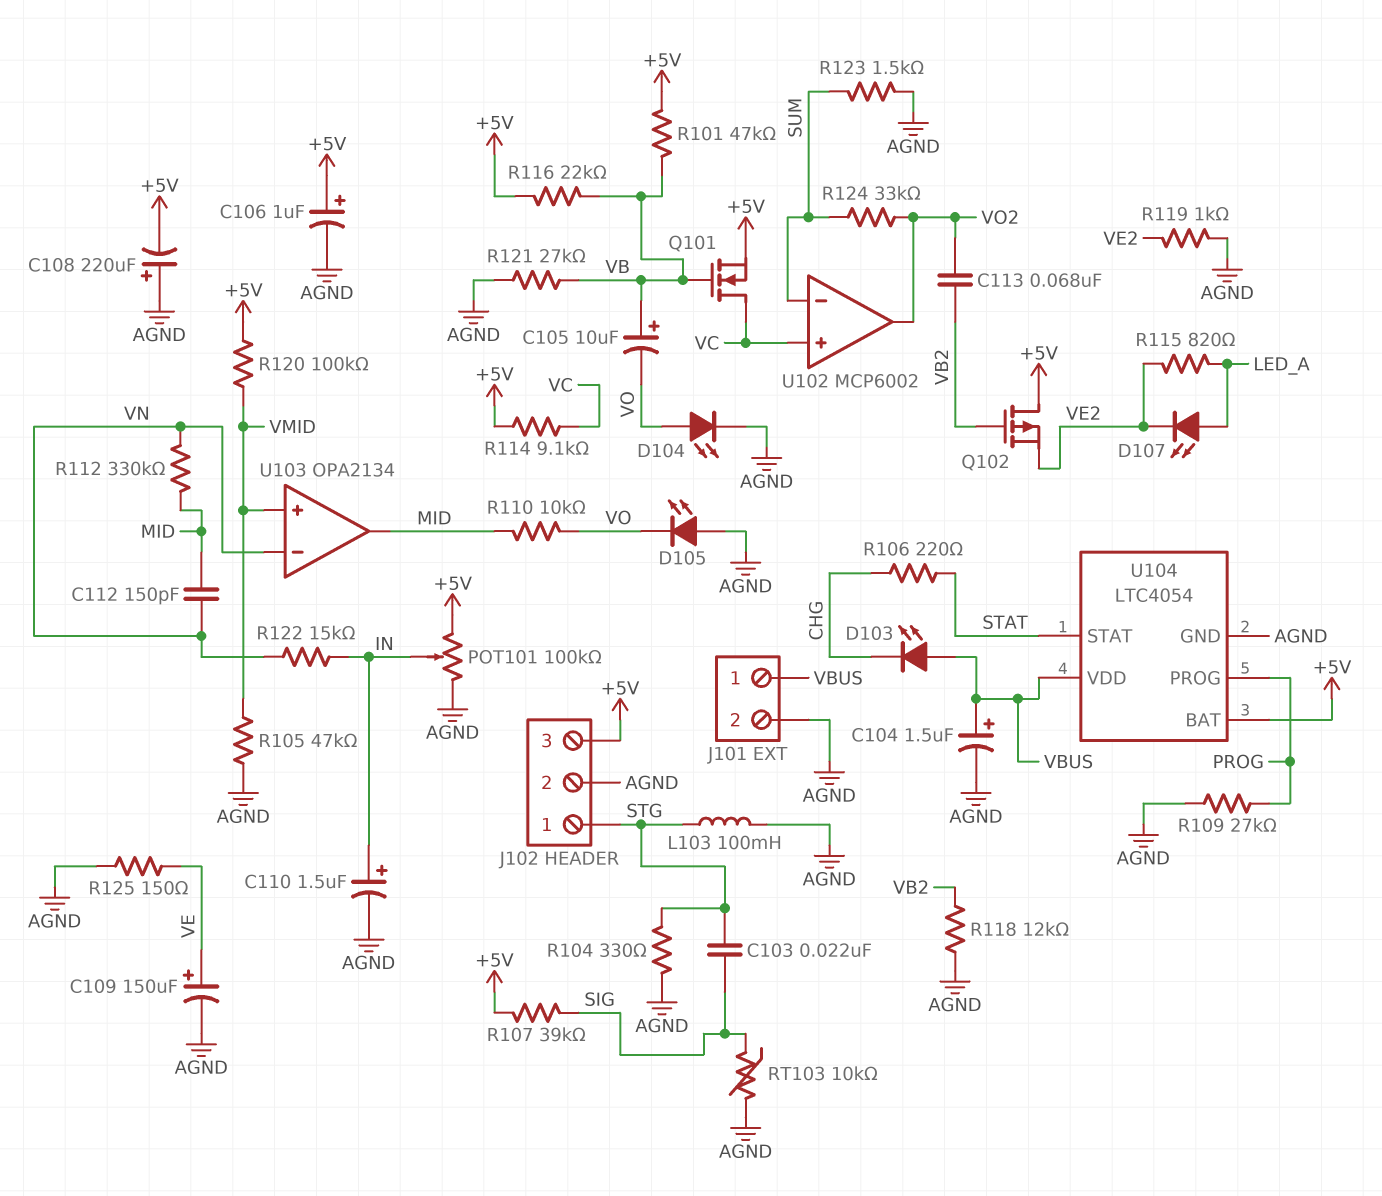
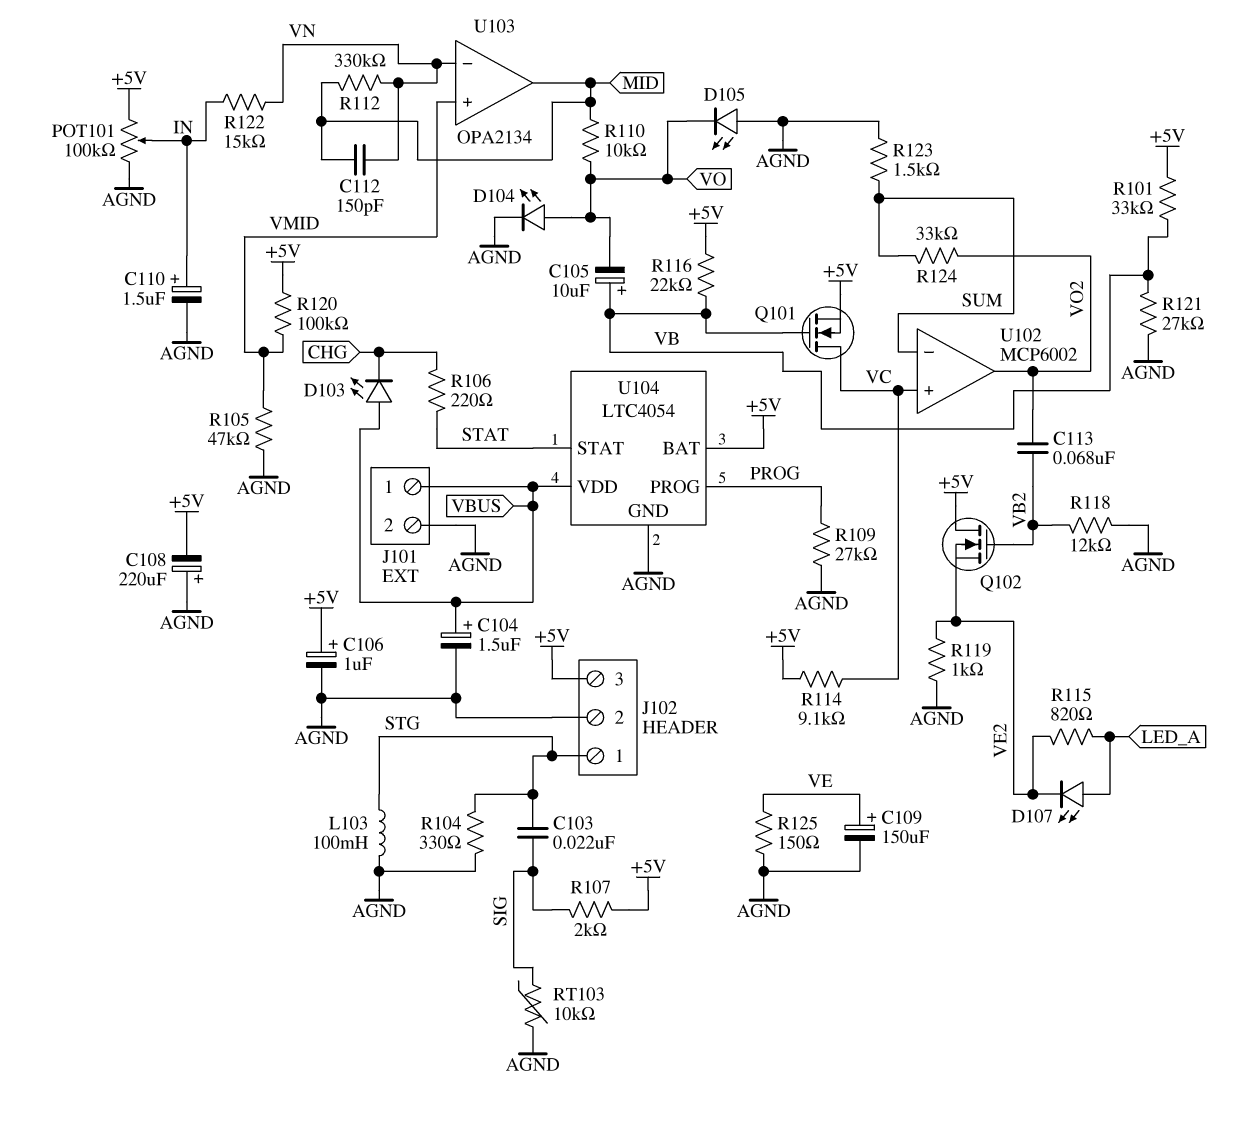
Q102: PMOS (G VB2, D +5V, S VE2) -> NMOS (G VB2, D +5V, S VE2)
R101: 47k (+5V, VB) -> 33k (+5V, VB)
R107: 39k (+5V, SIG) -> 2k (+5V, SIG)

